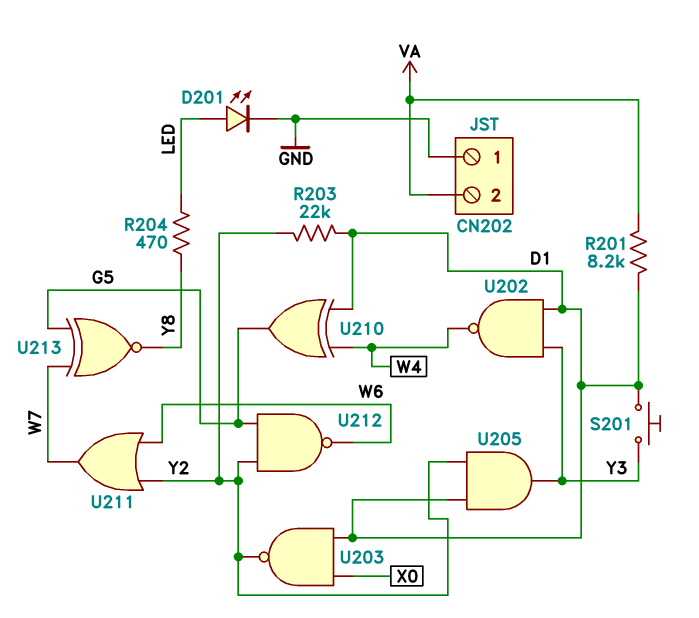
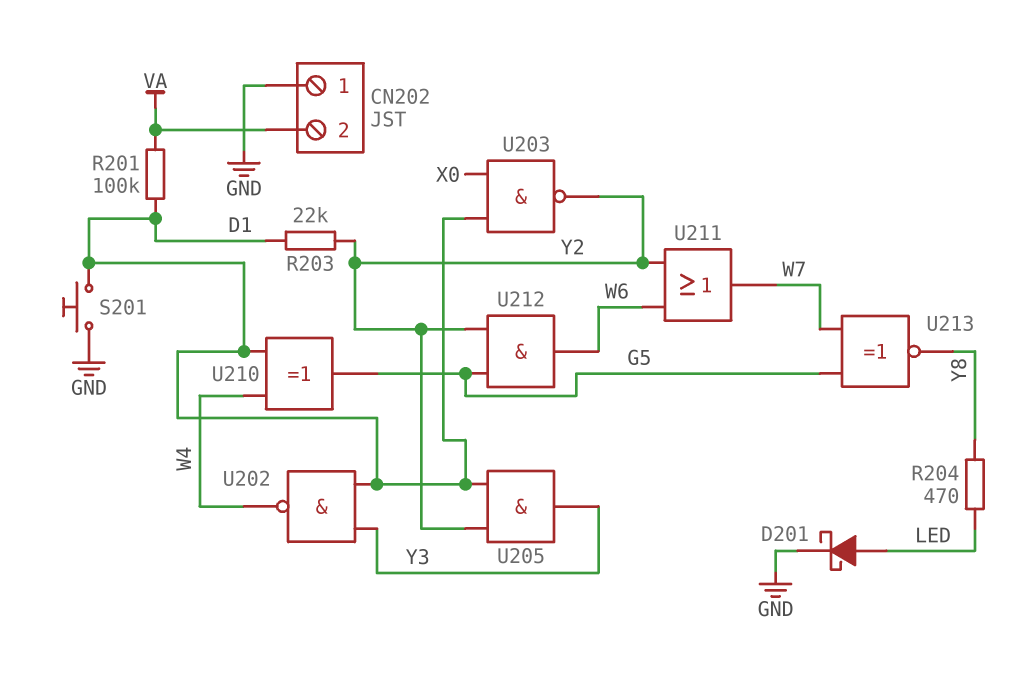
D201: LED (A LED, K GND) -> schottky (A LED, K GND)
R201: 8.2k (D1, VA) -> 100k (D1, VA)
S201: button (D1, Y3) -> button (D1, GND)
U212: NAND (in G5, in Y2, out W6) -> AND (in G5, in Y2, out W6)

